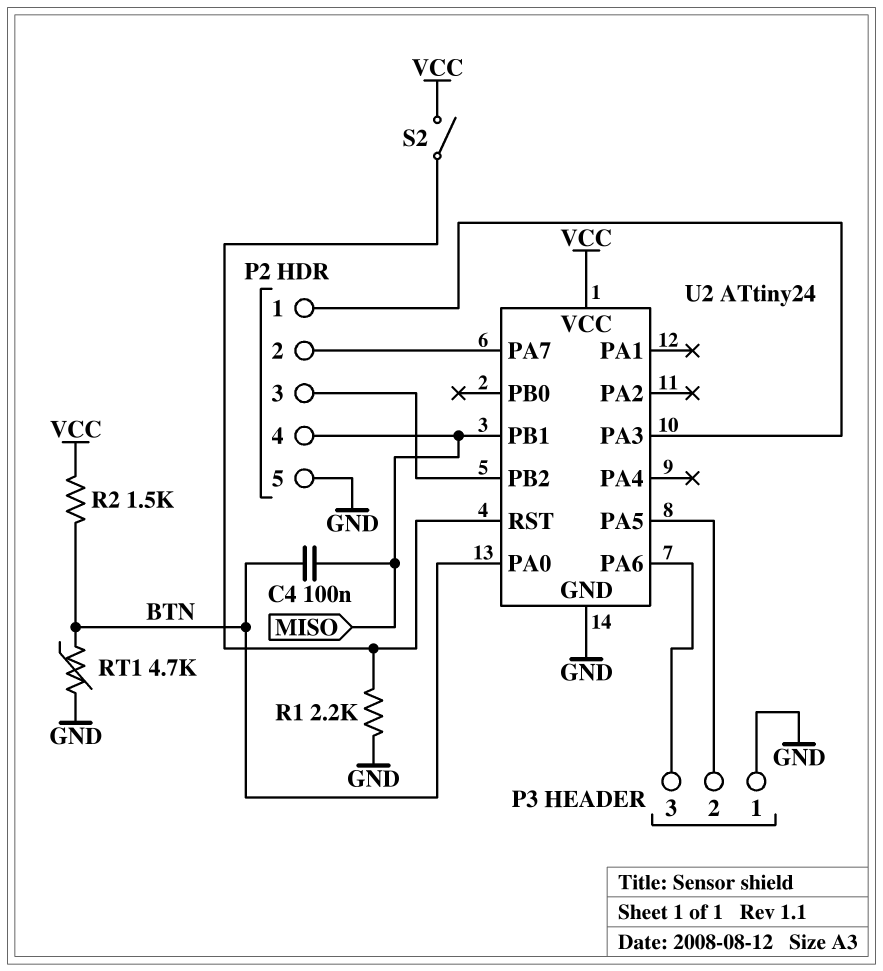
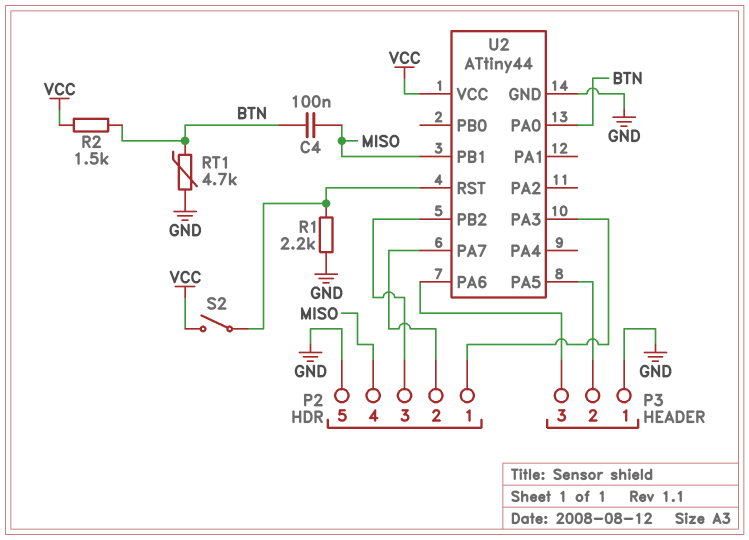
U2: ATtiny24 -> ATtiny44

